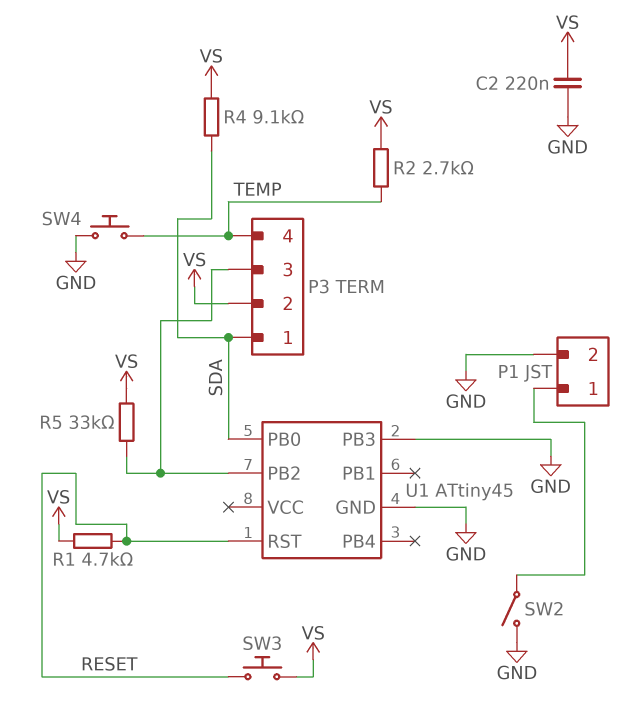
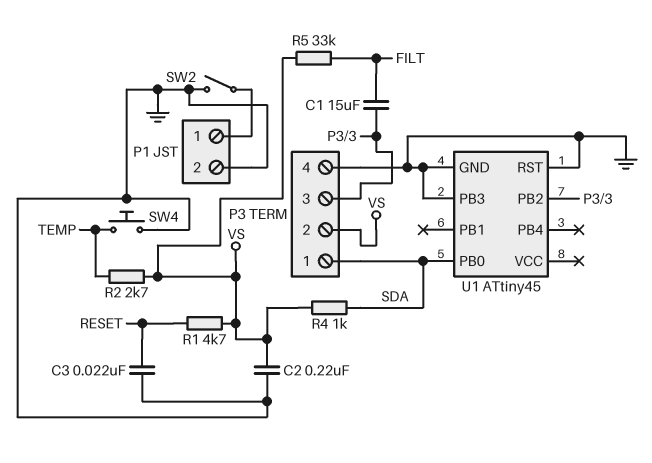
C1: none -> 15uF (FILT, P3/3)
C3: none -> 22nF (GND, RESET)
P3 pin 4: TEMP -> GND
R4: 9.1k (SDA, VS) -> 1k (SDA, VS)
R5: 33k (P3/3, VS) -> 33k (FILT, VS)
SW3: button (RESET, VS) -> none
U1 pin RST: RESET -> GND

